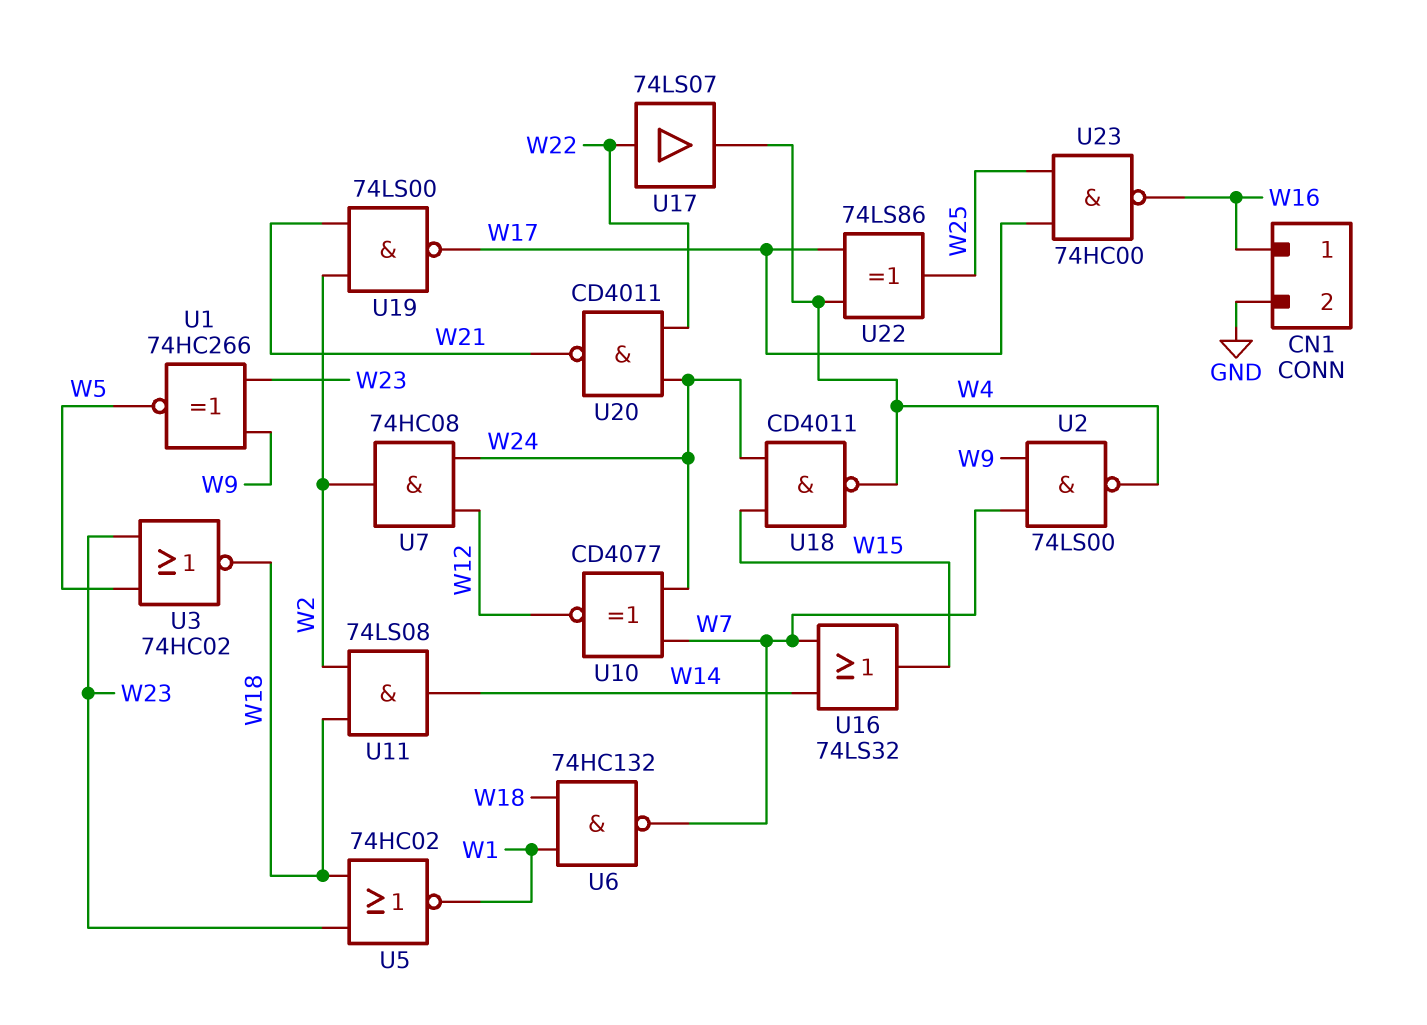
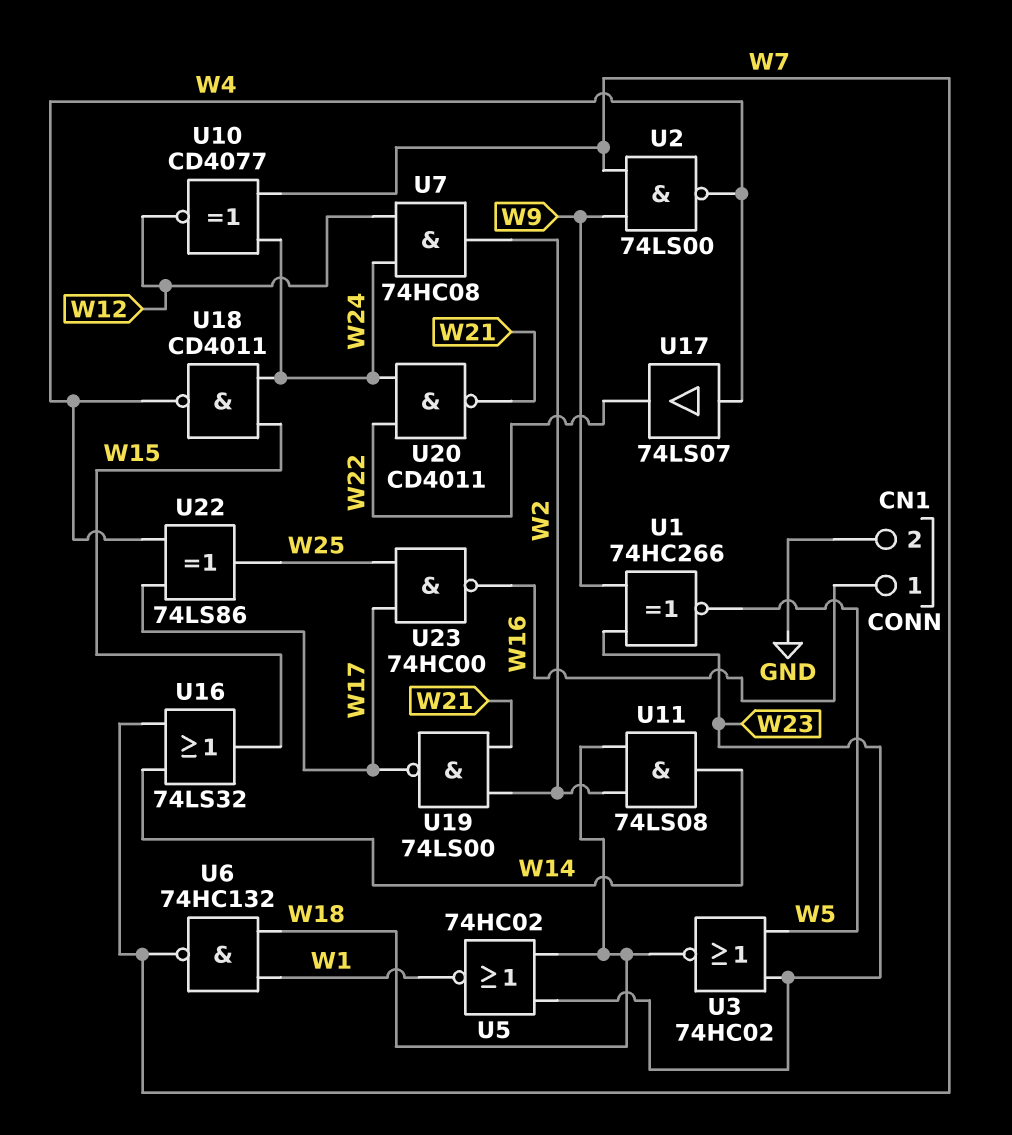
U17: buffer 74LS07 (in W22, out W4) -> buffer 74LS07 (in W4, out W22)

